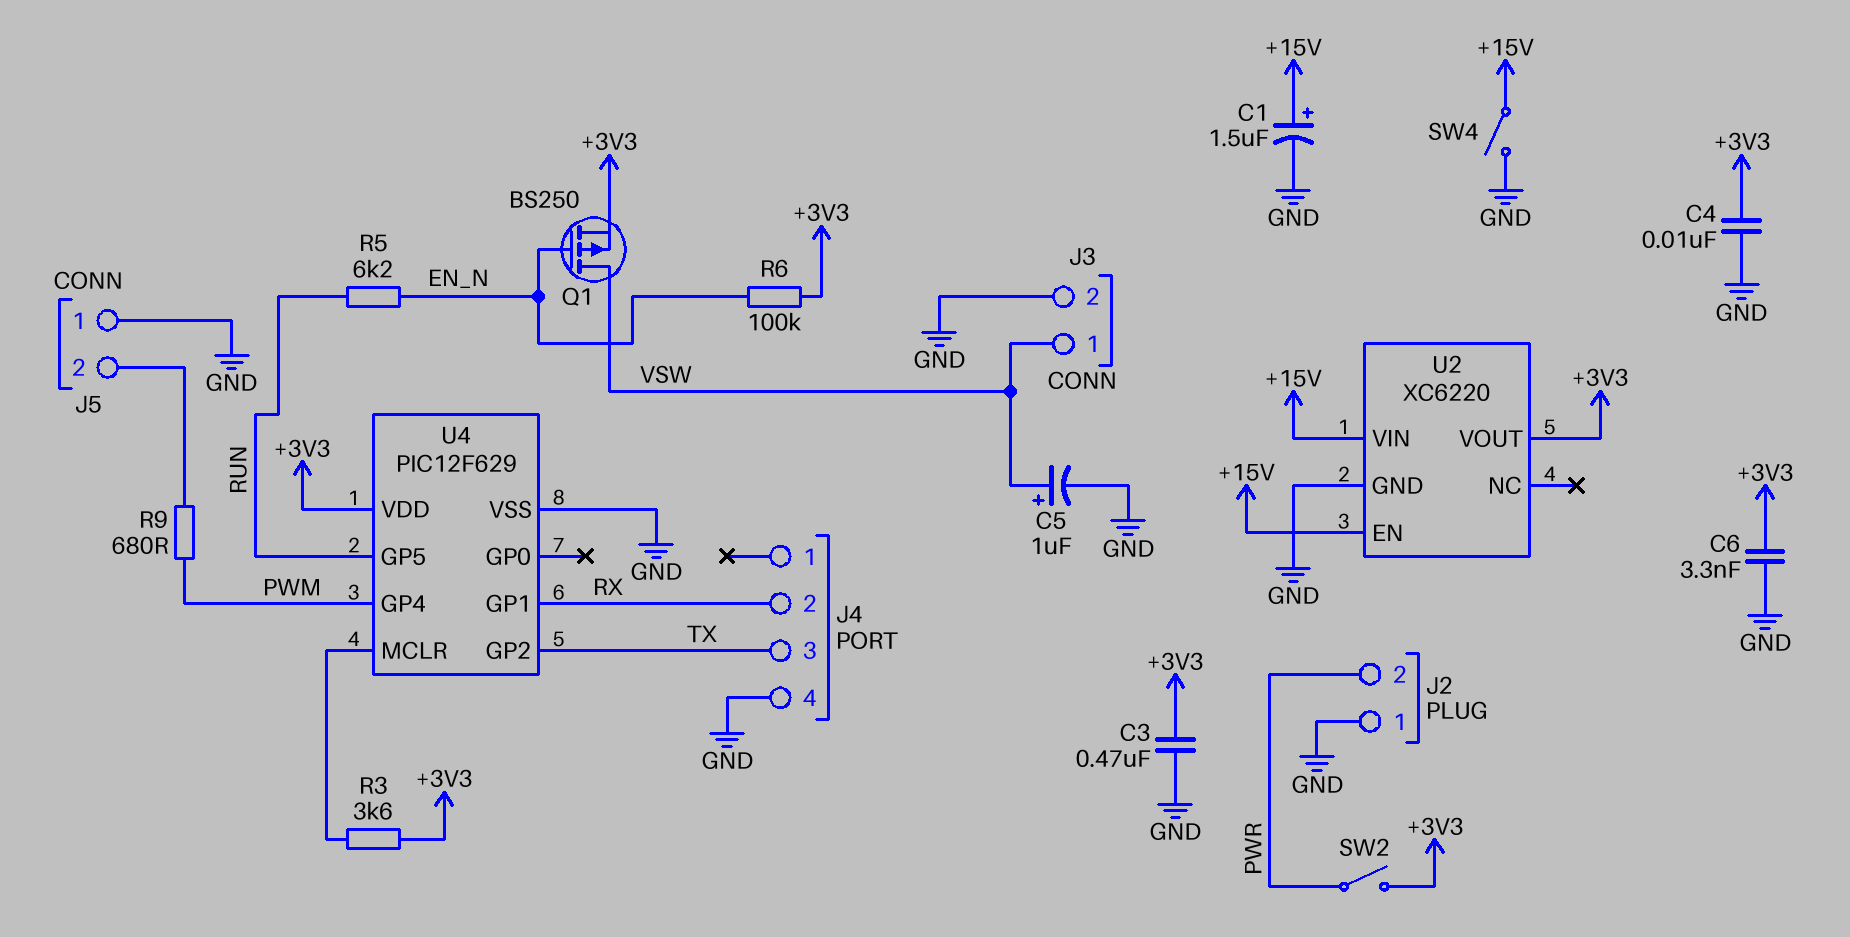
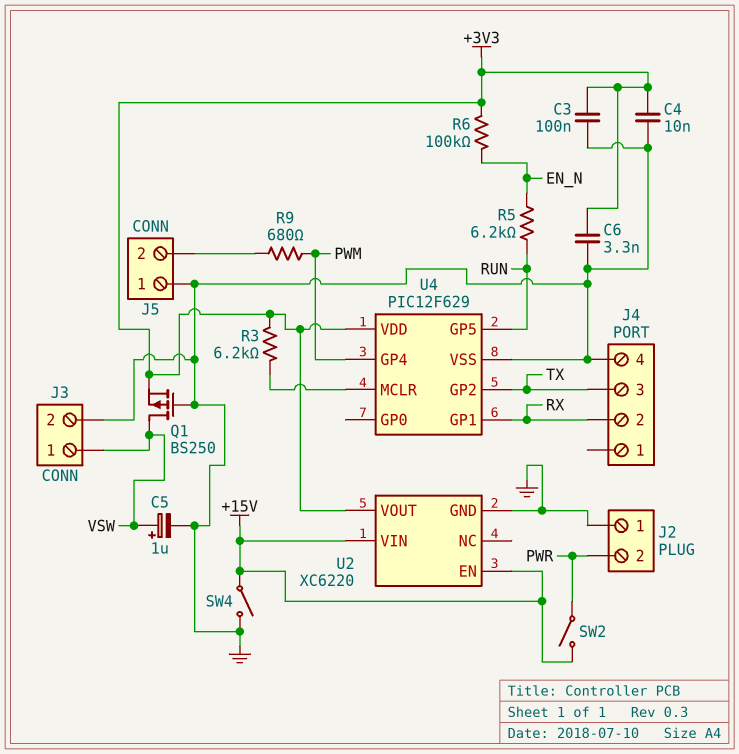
C1: 1.5uF (plus +15V, minus GND) -> none
C3: 470nF (+3V3, GND) -> 100nF (+3V3, GND)
Q1: PMOS BS250 (G EN_N, D VSW, S +3V3) -> PMOS BS250 (G GND, D VSW, S +3V3)
R3: 3.6k (+3V3, U4/MCLR) -> 6.2k (+3V3, U4/MCLR)
SW2: switch (+3V3, PWR) -> switch (+15V, PWR)

